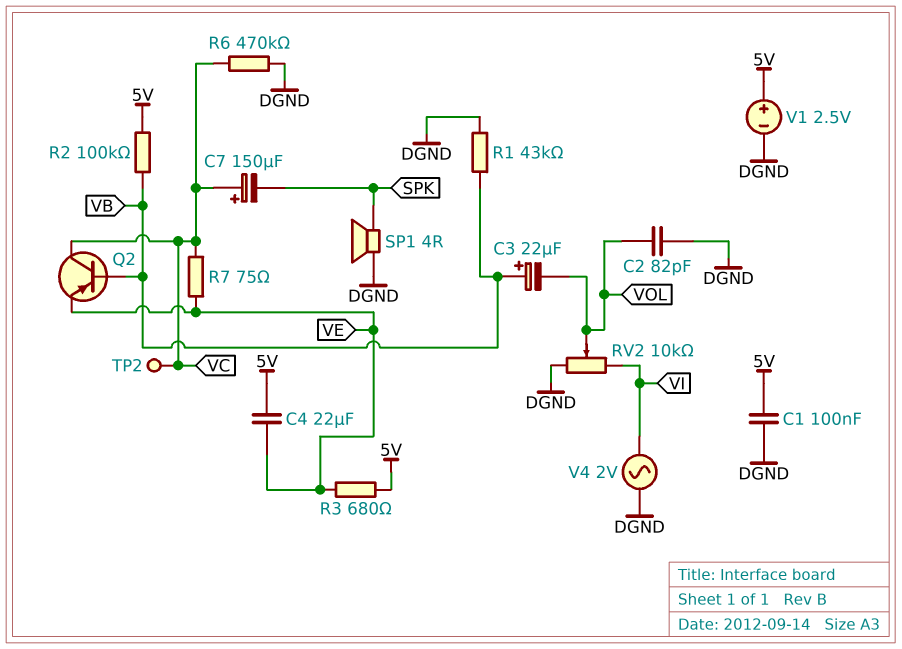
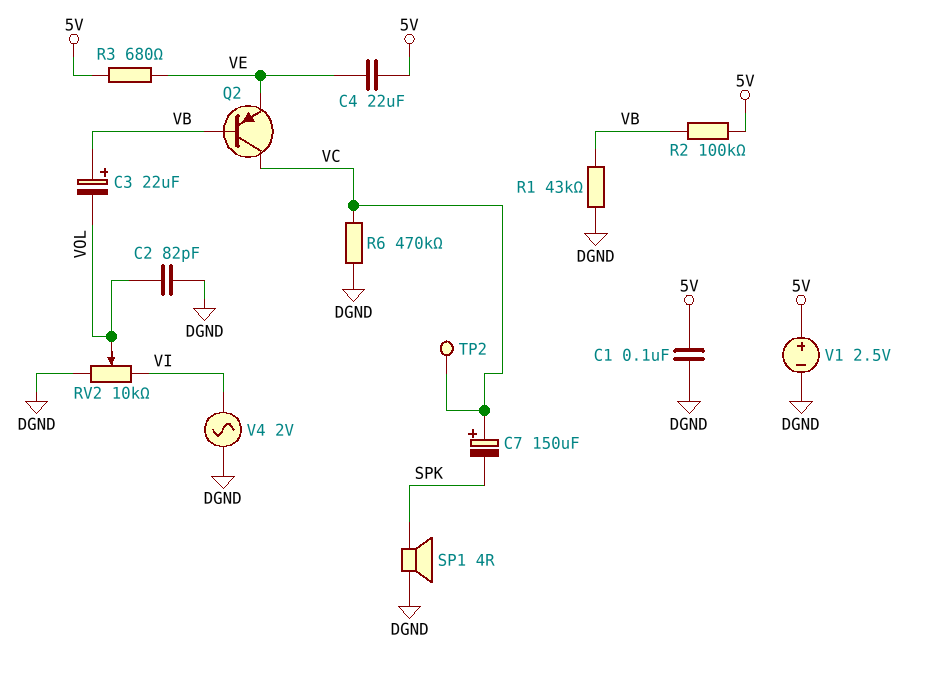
R7: 75 (VC, VE) -> none

